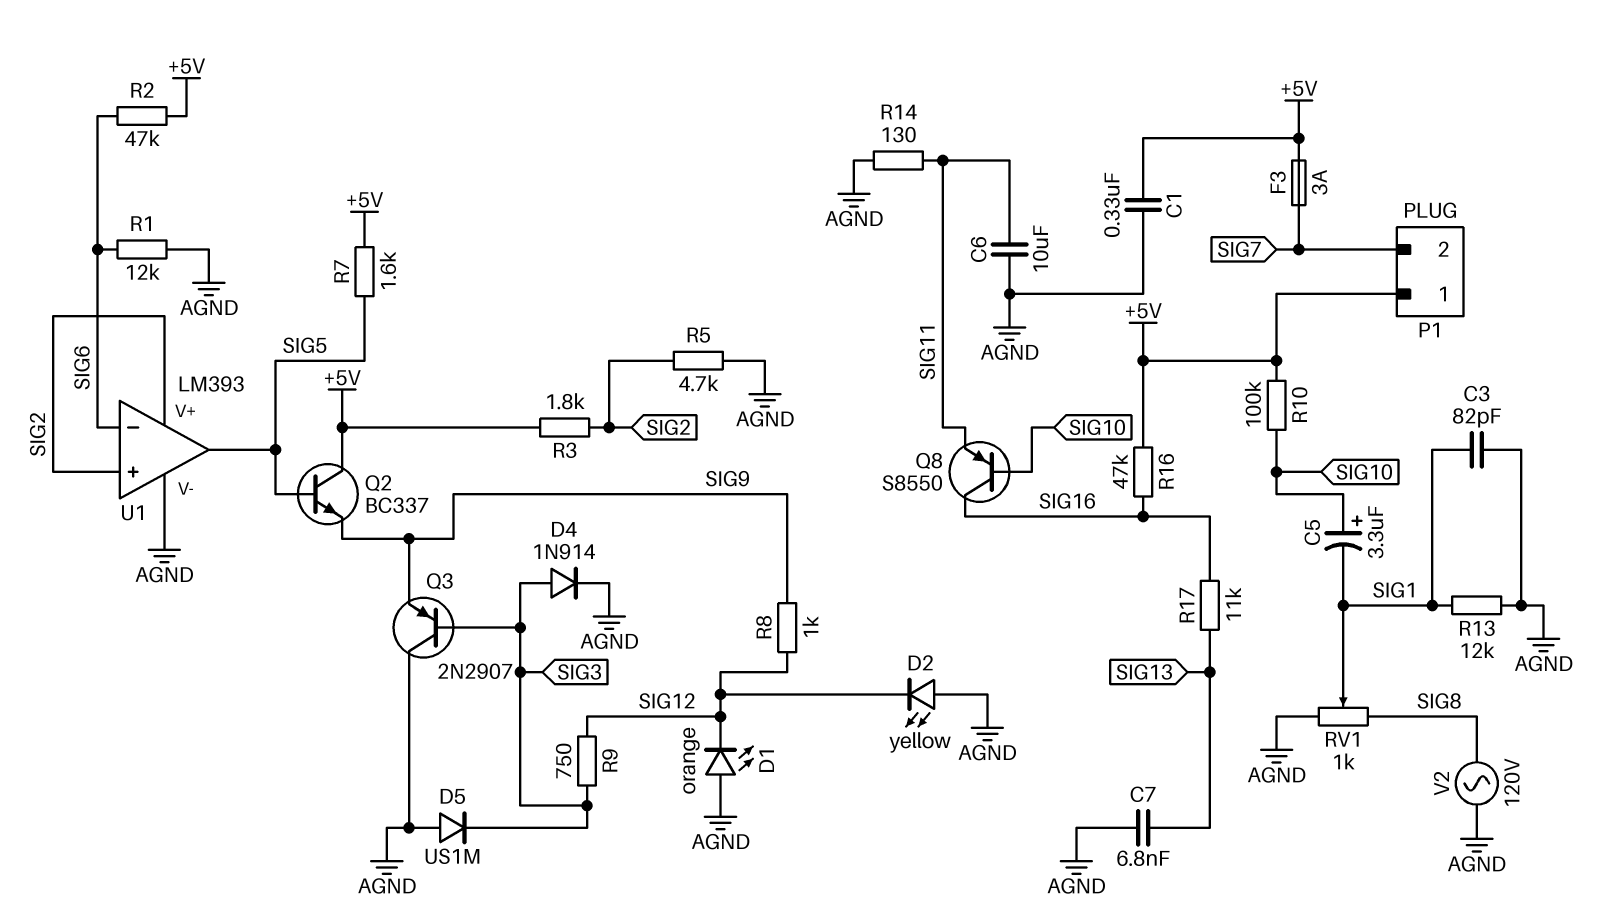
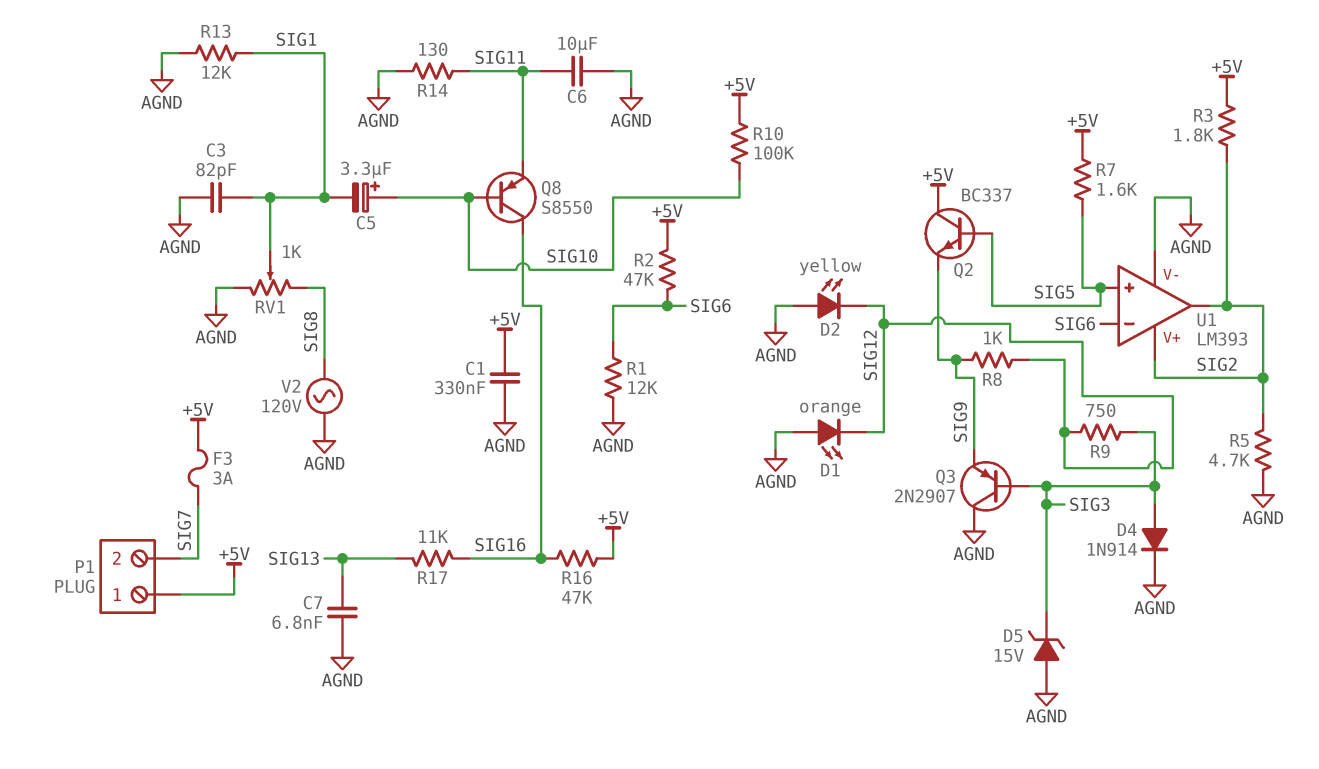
D5: diode US1M (A AGND, K SIG3) -> zener 15V (A AGND, K SIG3)
U1 pin in+: SIG2 -> SIG5
U1 pin out: SIG5 -> SIG2

